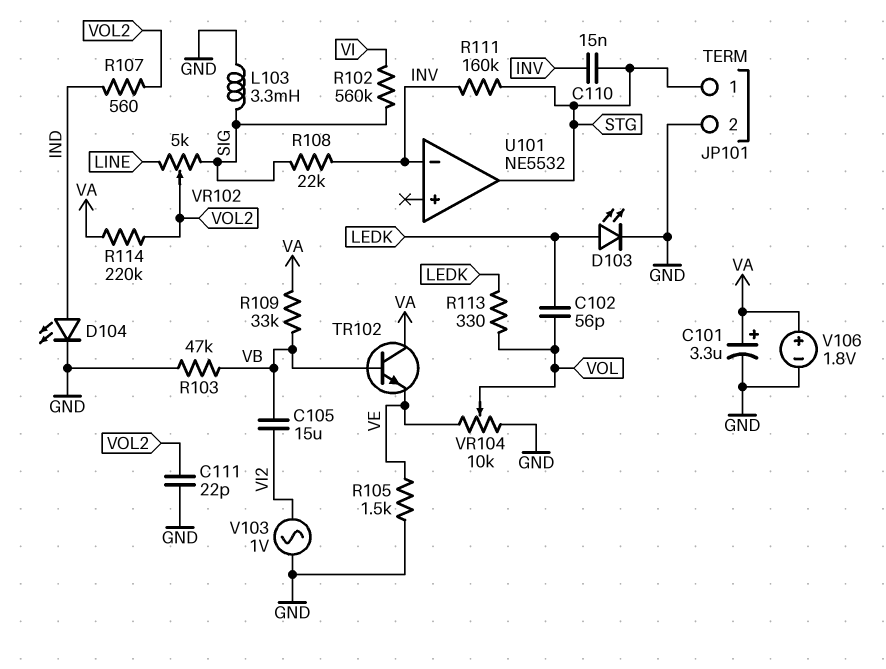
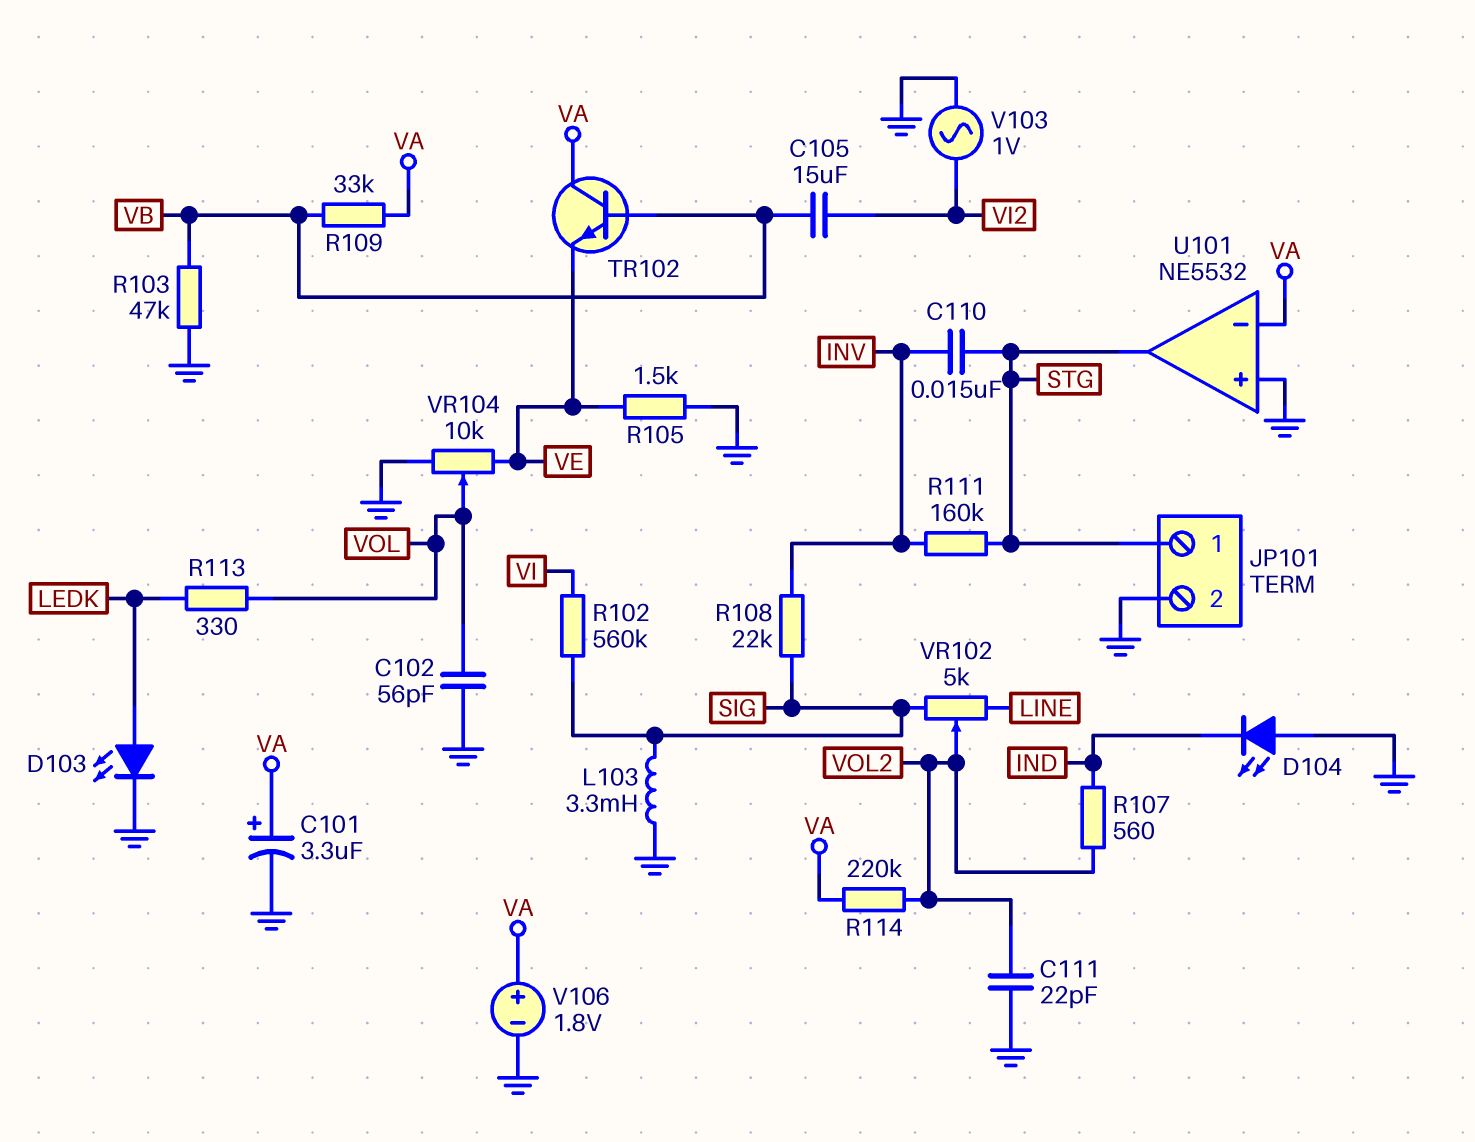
C102: 56pF (LEDK, VOL) -> 56pF (GND, VOL)
D104: LED (A IND, K GND) -> LED (A GND, K IND)
U101 pin in+: none -> GND
U101 pin in-: INV -> VA

